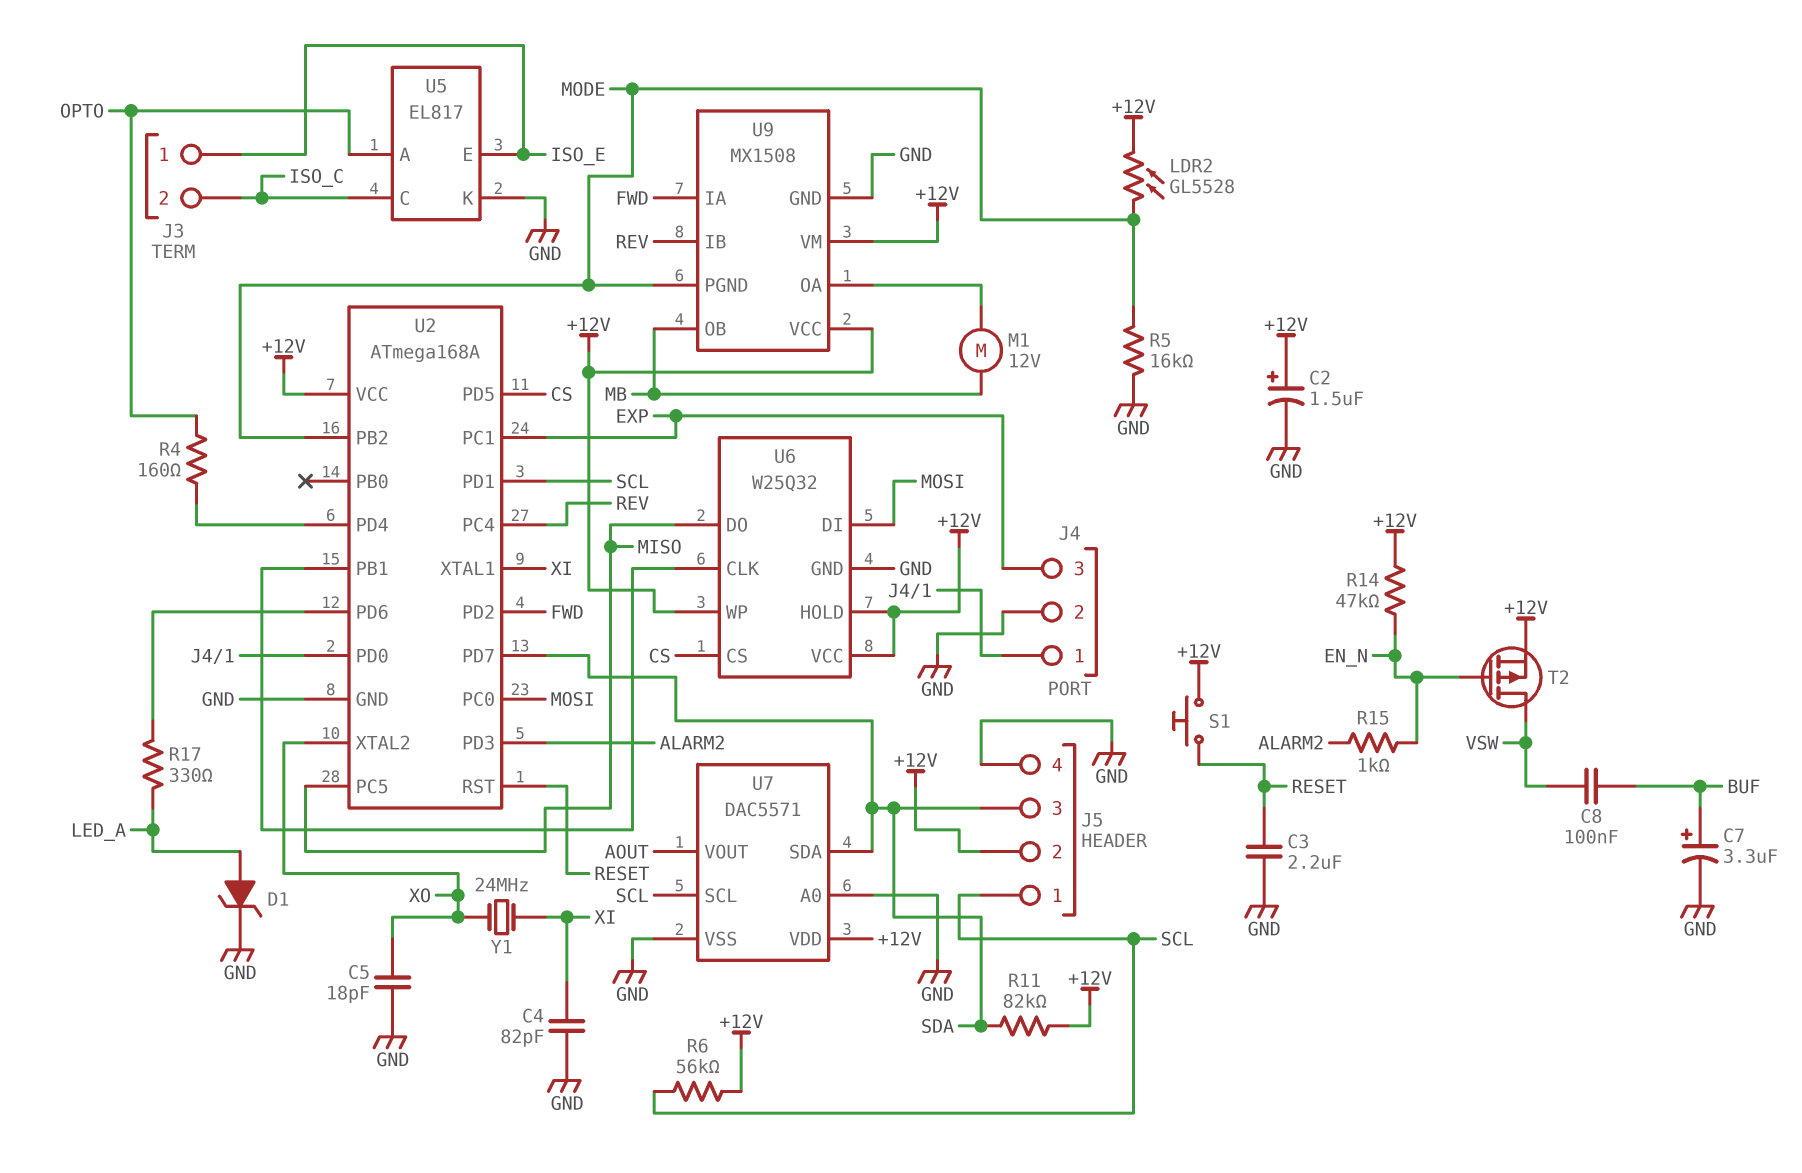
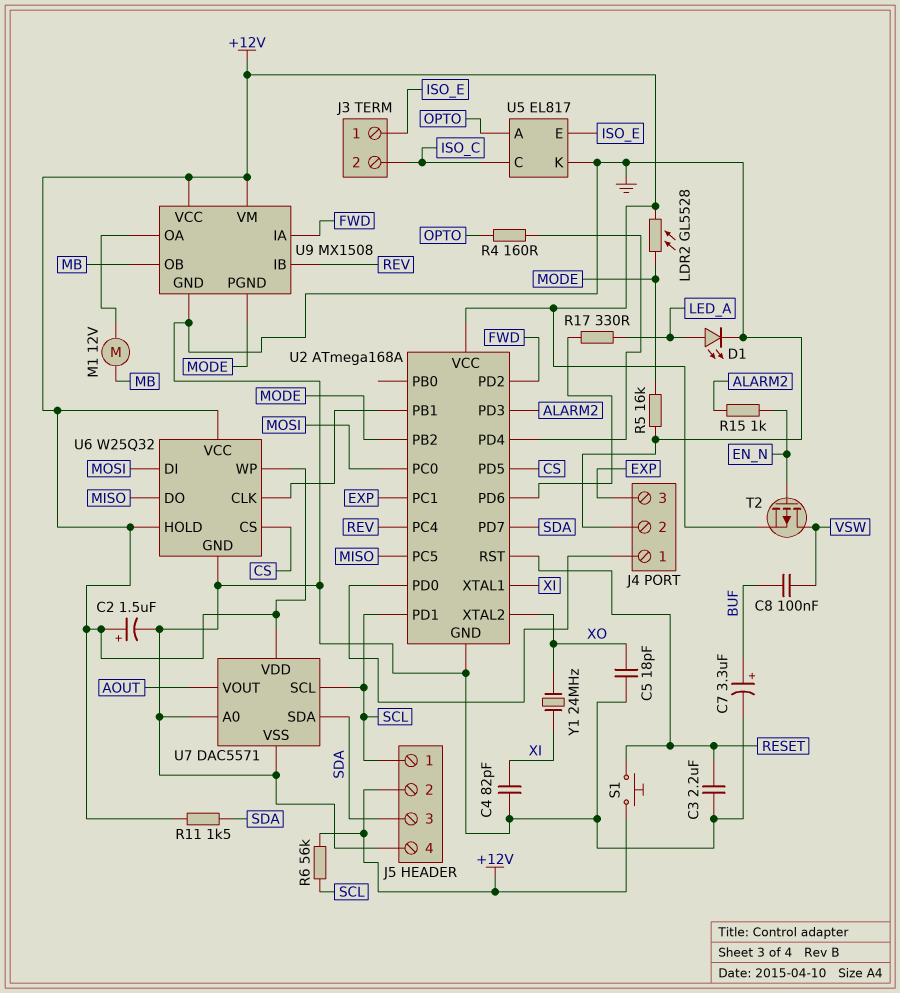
D1: zener (A LED_A, K GND) -> LED (A LED_A, K GND)
R11: 82k (+12V, SDA) -> 1.5k (+12V, SDA)
R14: 47k (+12V, EN_N) -> none

